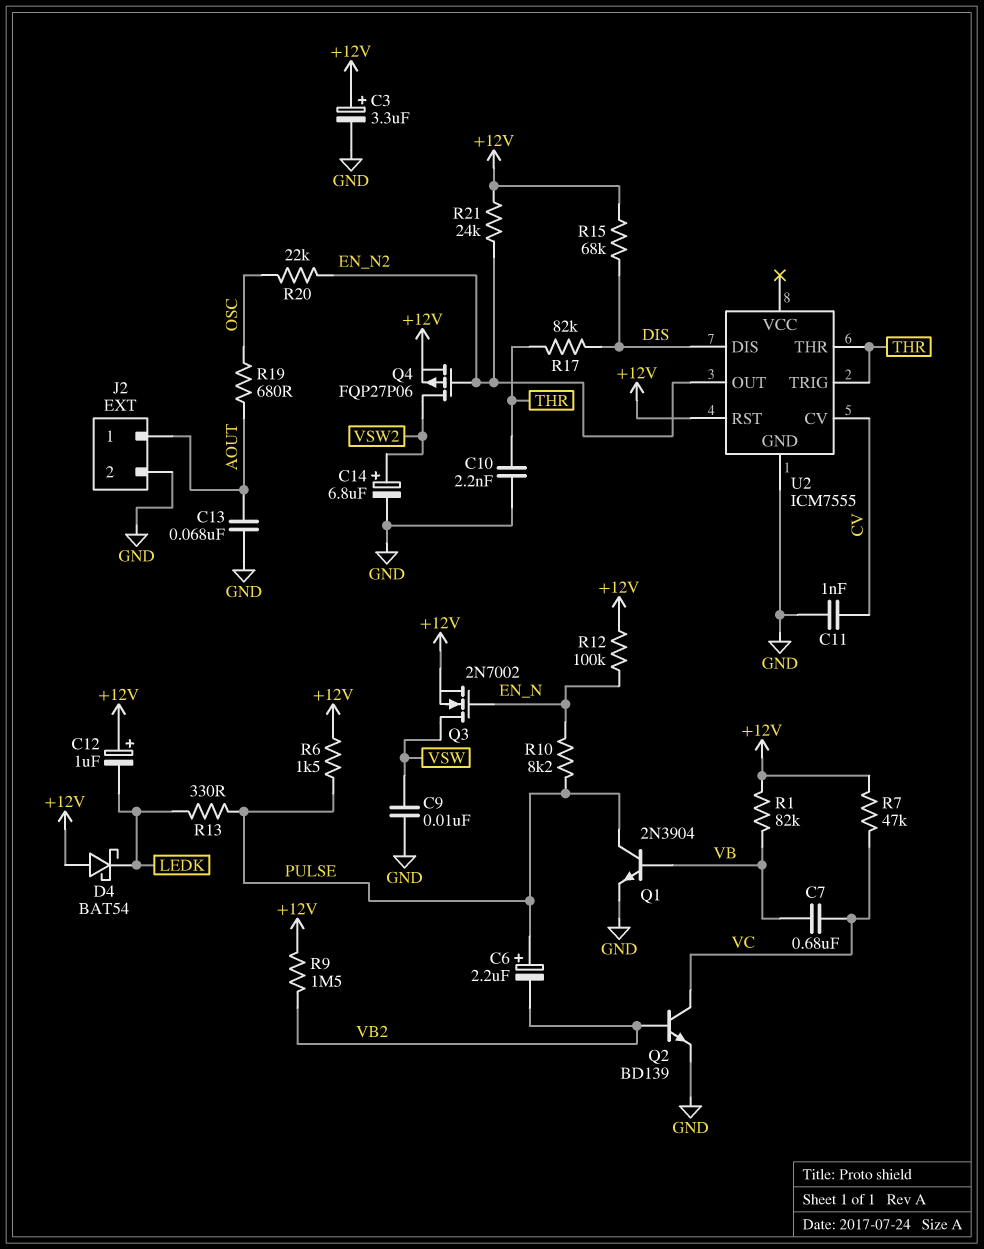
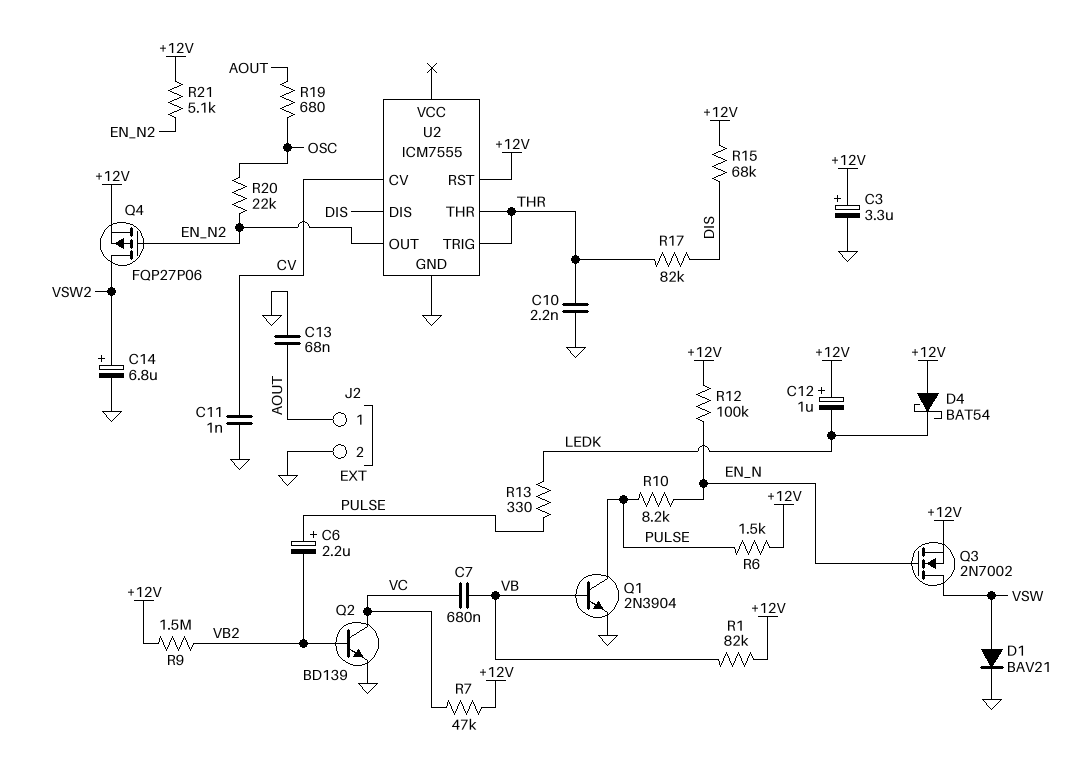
C9: 10nF (GND, VSW) -> none
D1: none -> diode BAV21 (A VSW, K GND)
R21: 24k (+12V, EN_N2) -> 5.1k (+12V, EN_N2)

